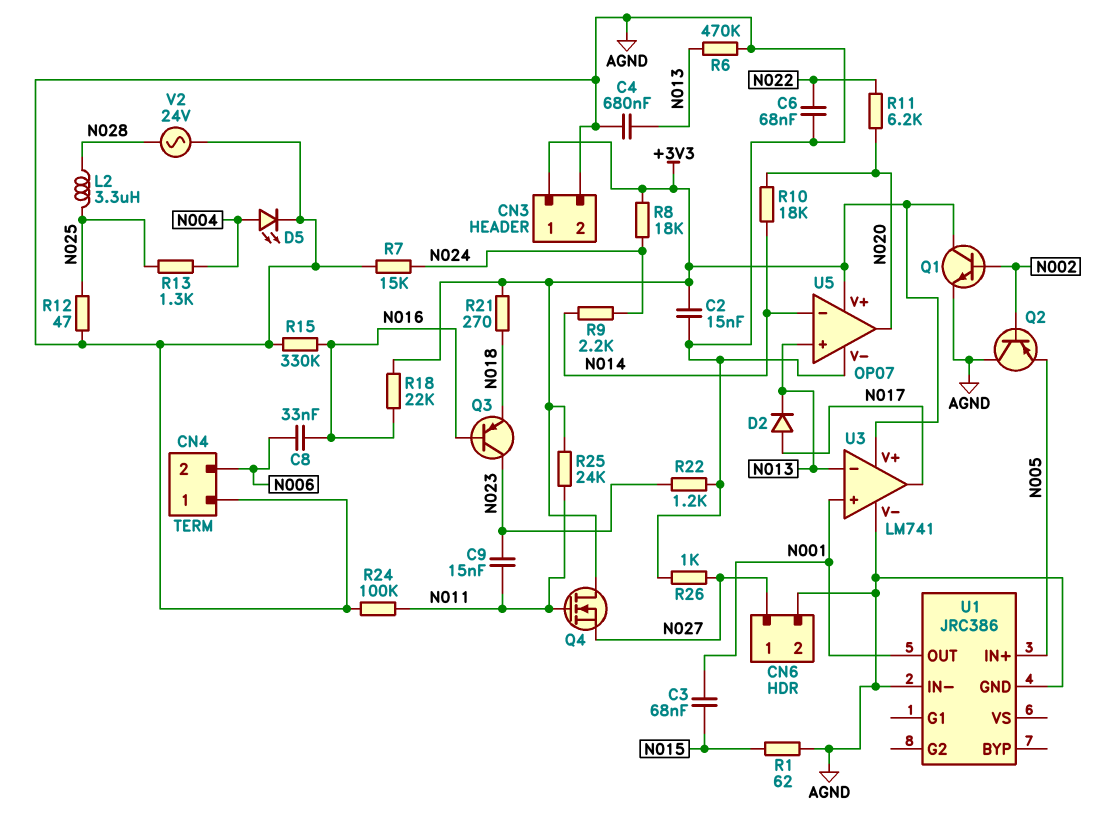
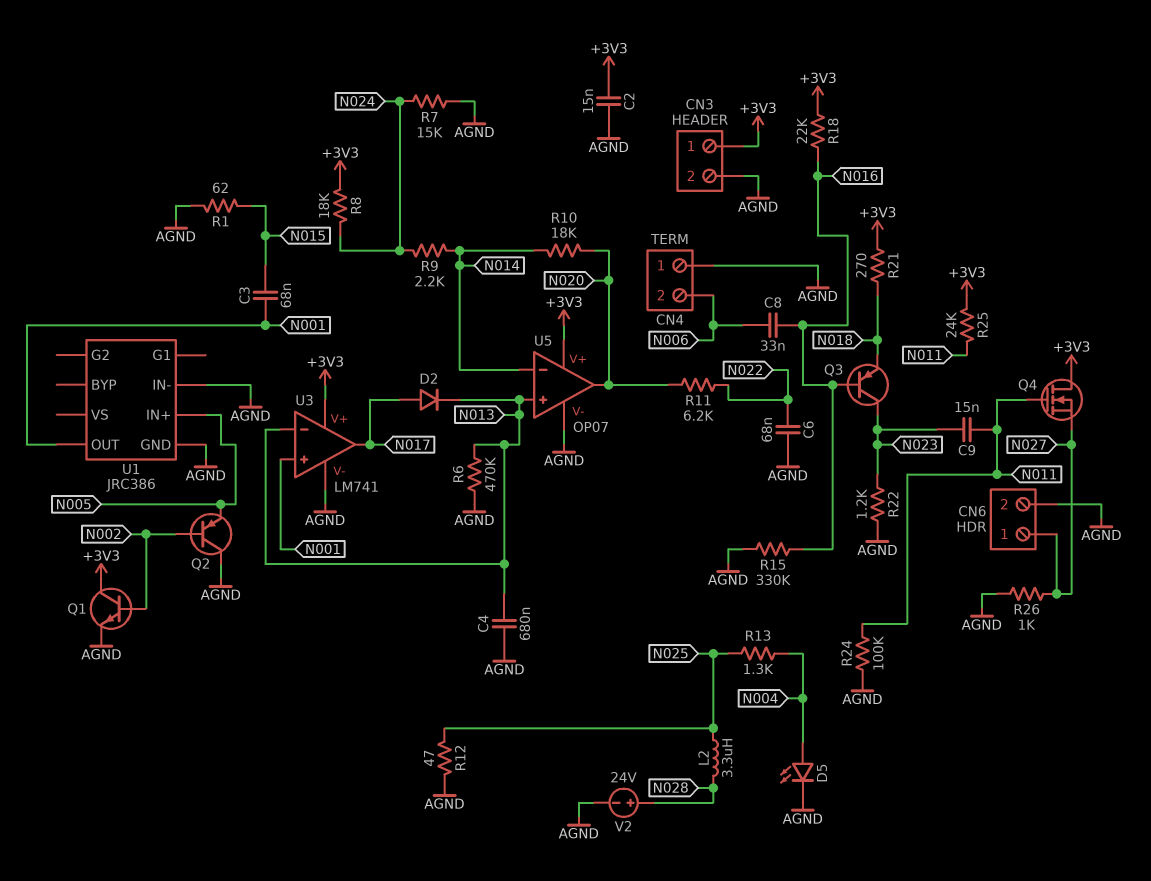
V2: AC 24V (AGND, N028) -> 24V (plus N028, minus AGND)

